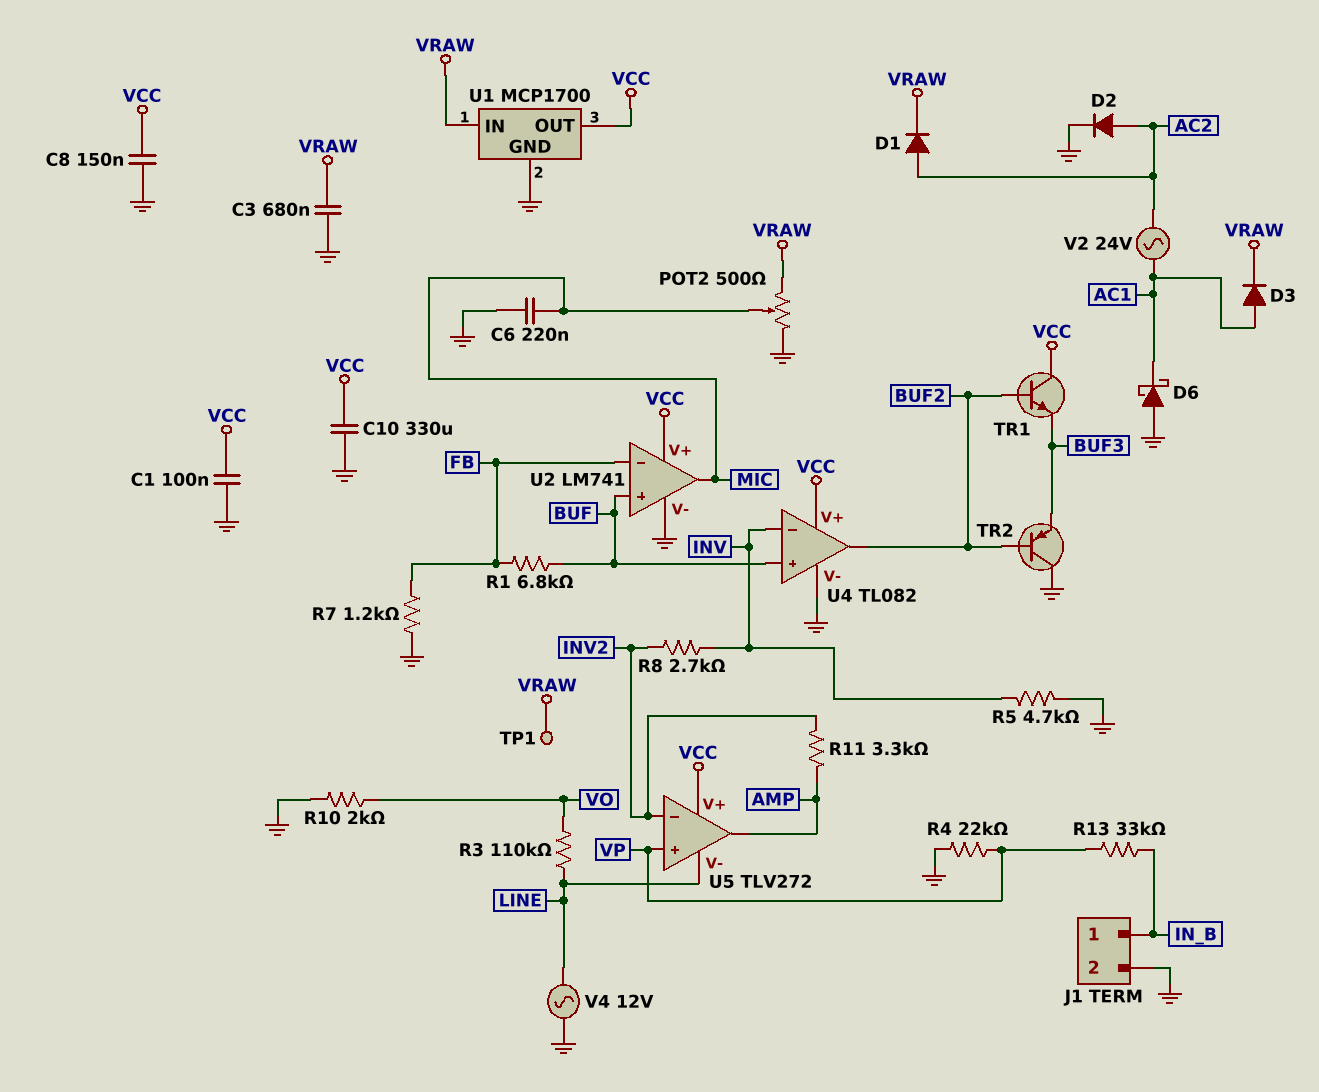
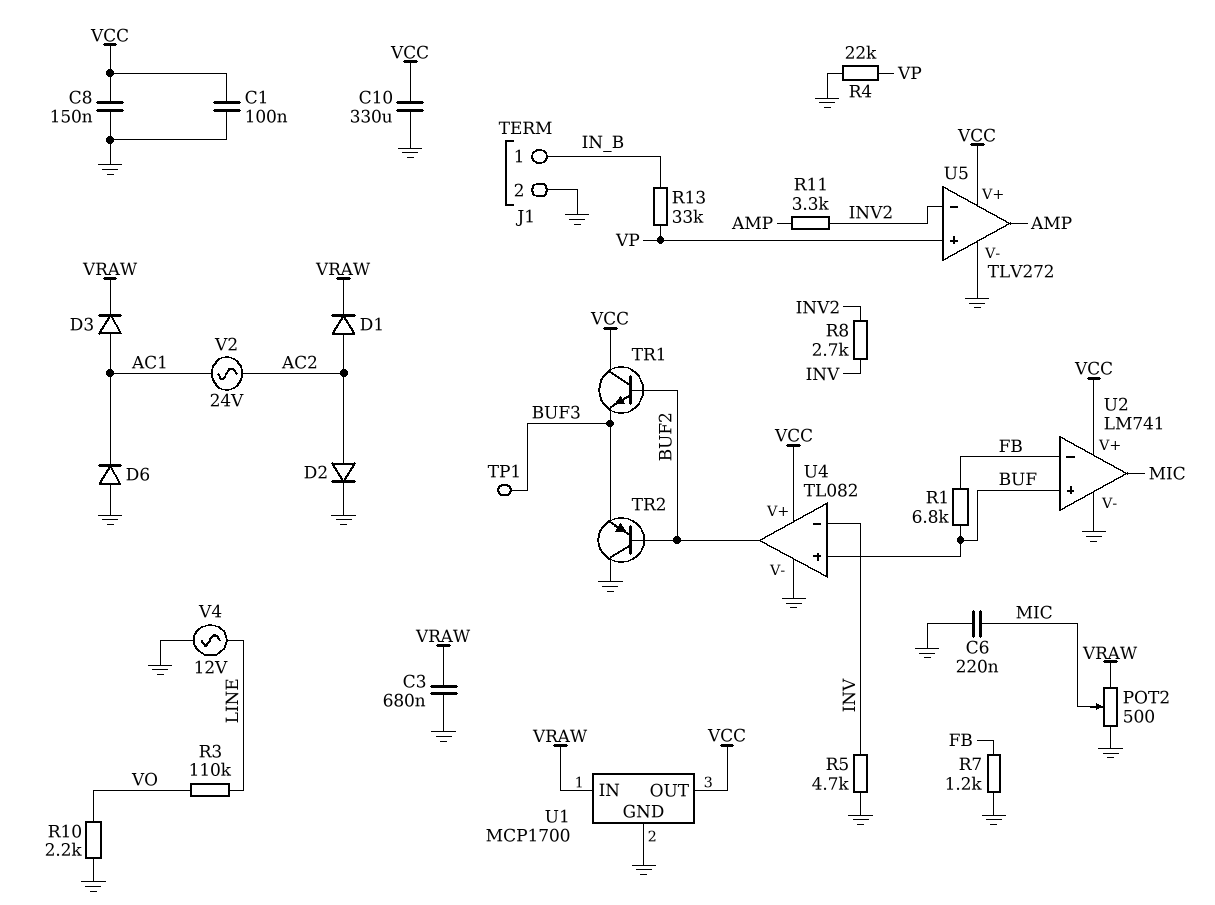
D6: schottky (A GND, K AC1) -> diode (A GND, K AC1)
R10: 2k (GND, VO) -> 2.2k (GND, VO)
TP1: test point (VRAW) -> test point (BUF3)
U5 pin V-: LINE -> GND

